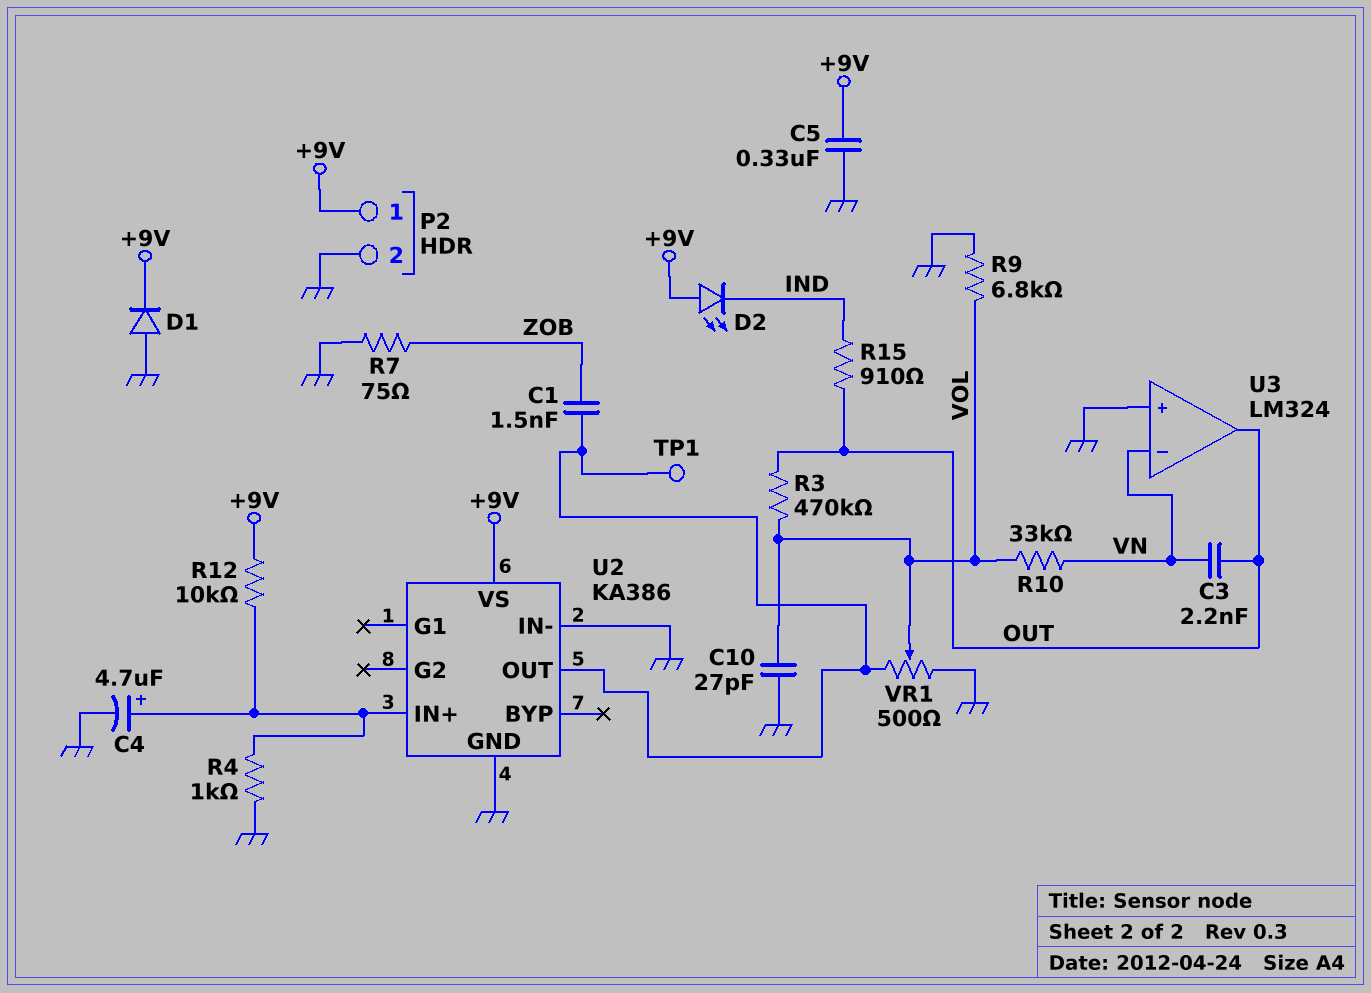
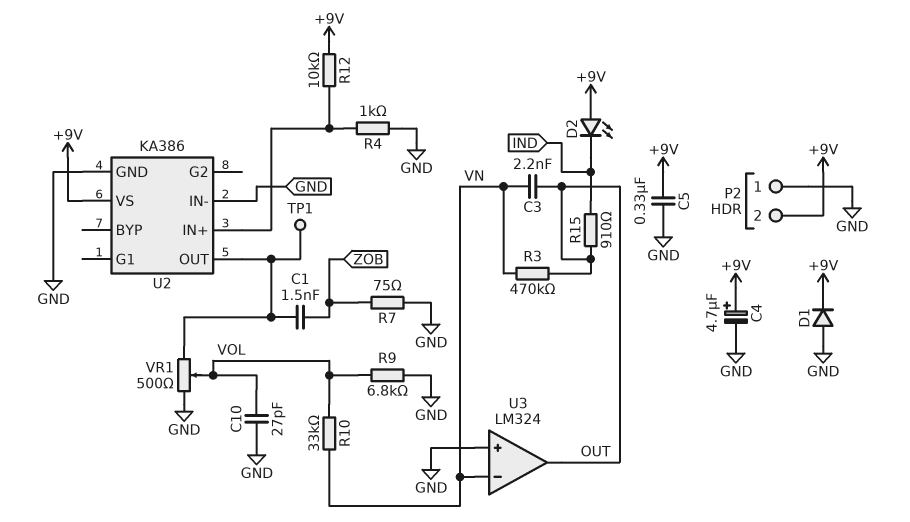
C4: 4.7uF (plus U2/IN+, minus GND) -> 4.7uF (plus +9V, minus GND)
P2 pin 1: +9V -> GND
P2 pin 2: GND -> +9V
R3: 470k (OUT, VOL) -> 470k (OUT, VN)

